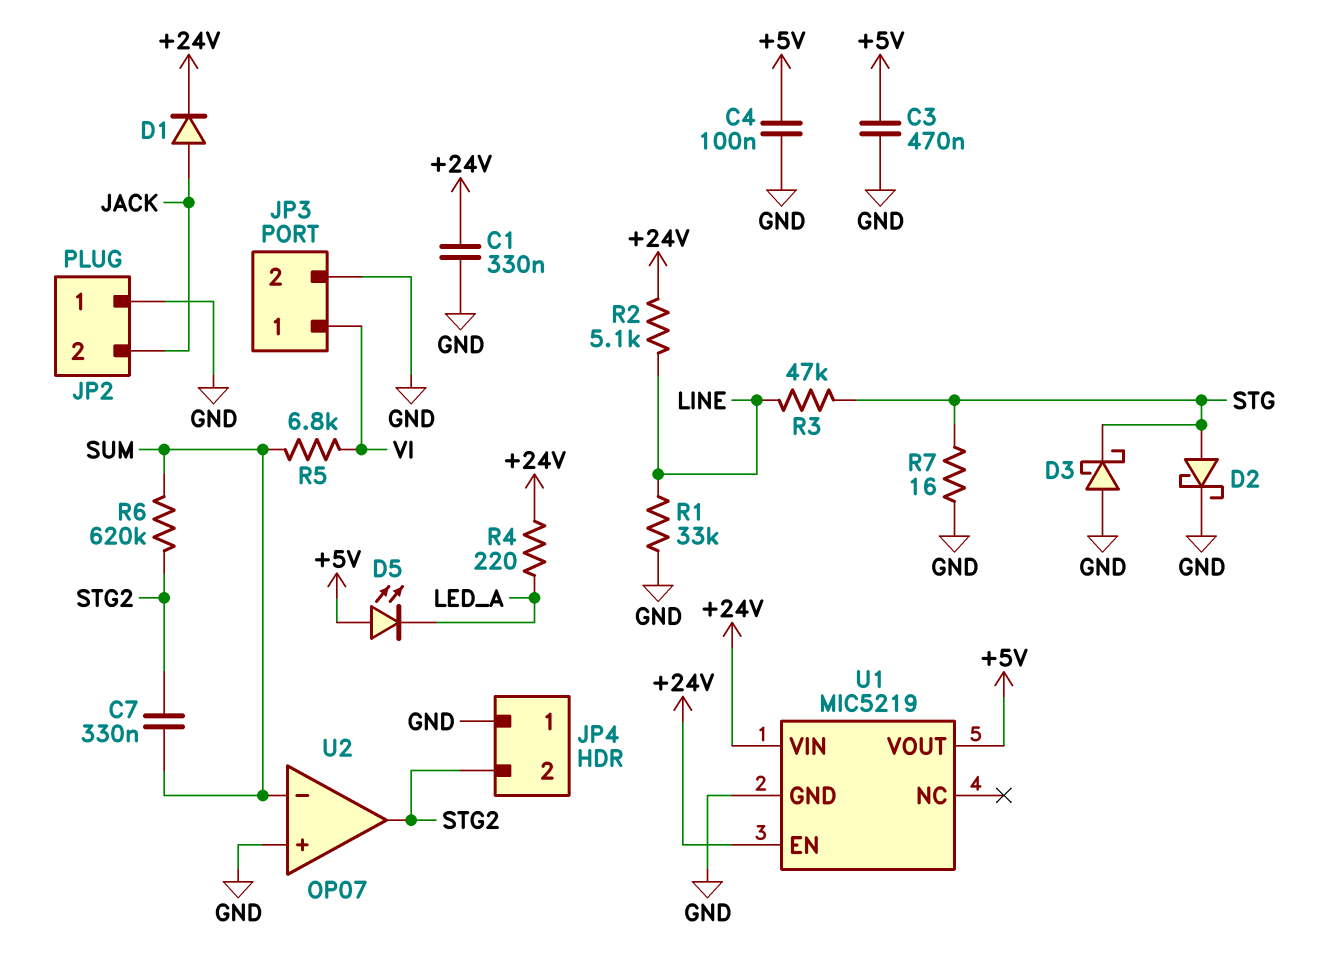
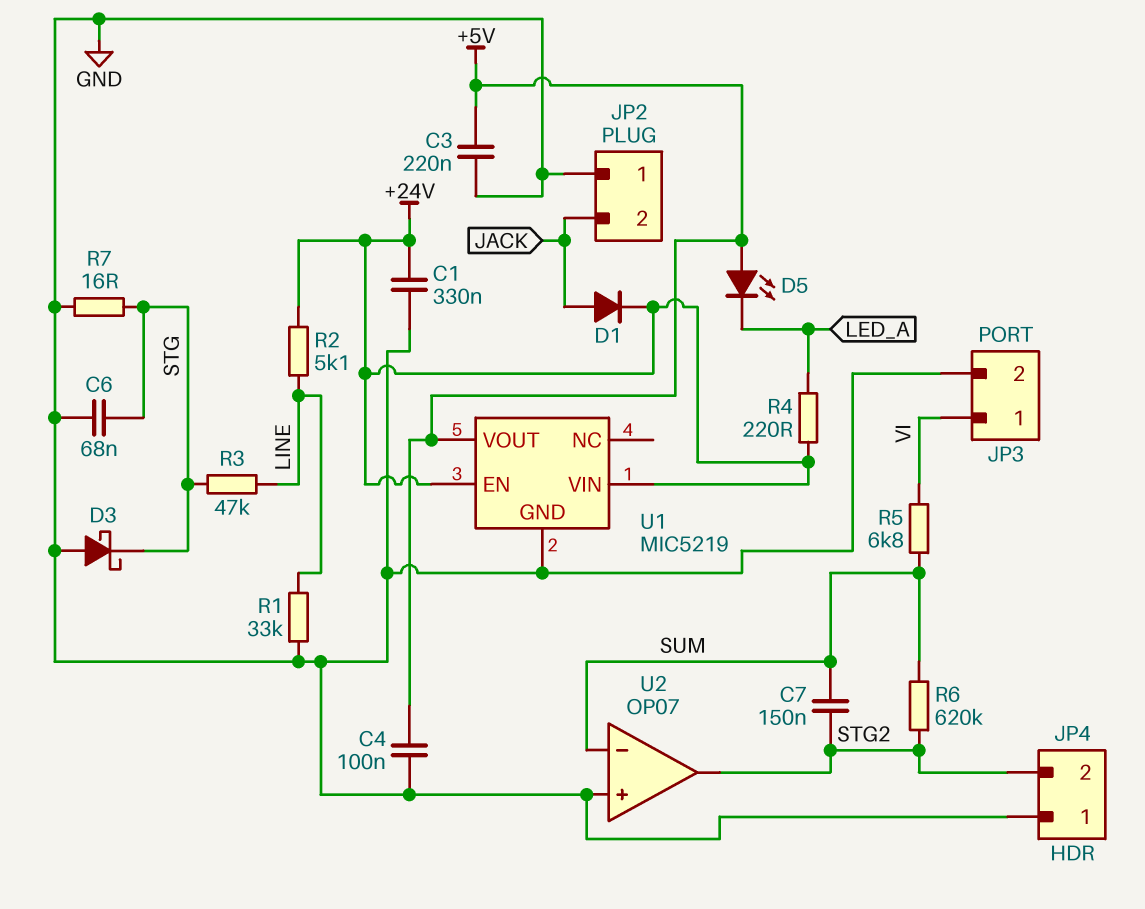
C3: 470nF (+5V, GND) -> 220nF (+5V, GND)
C6: none -> 68nF (GND, STG)
C7: 330nF (STG2, SUM) -> 150nF (STG2, SUM)
D2: schottky (A STG, K GND) -> none

